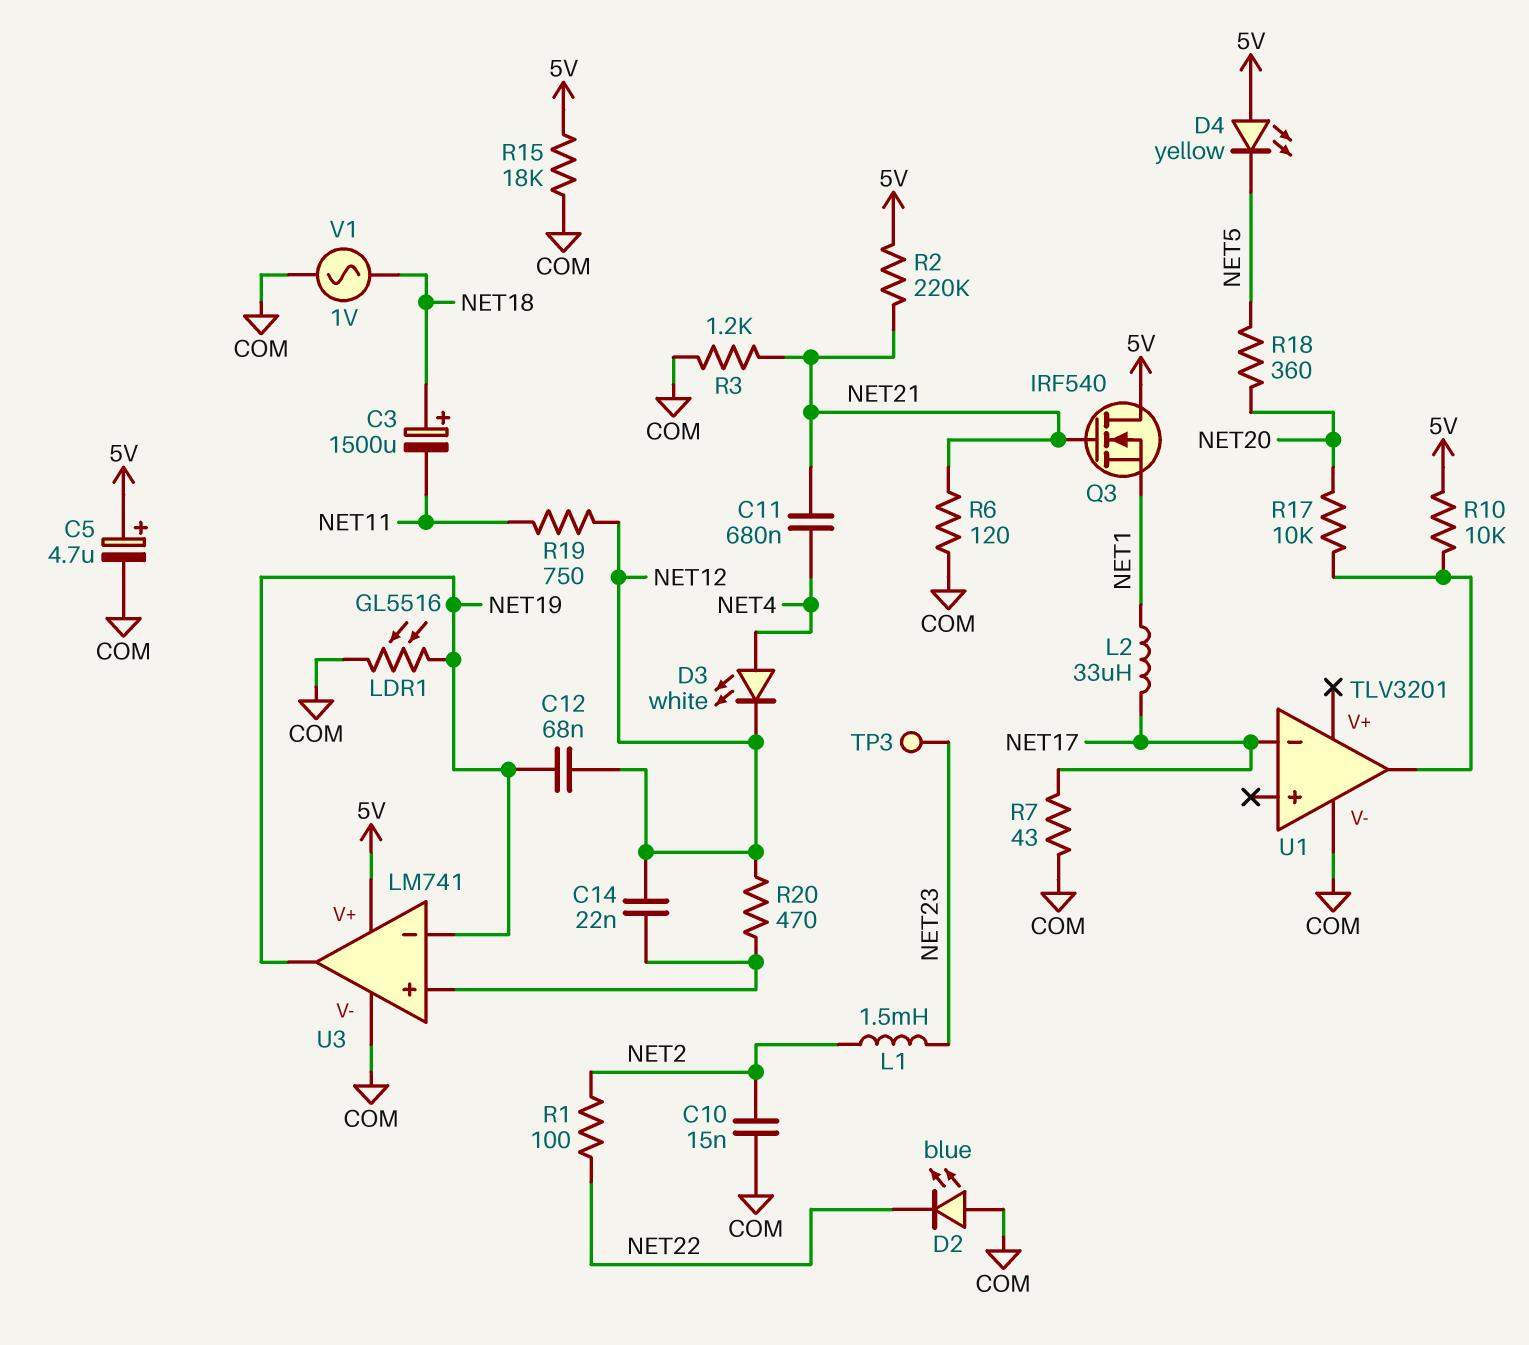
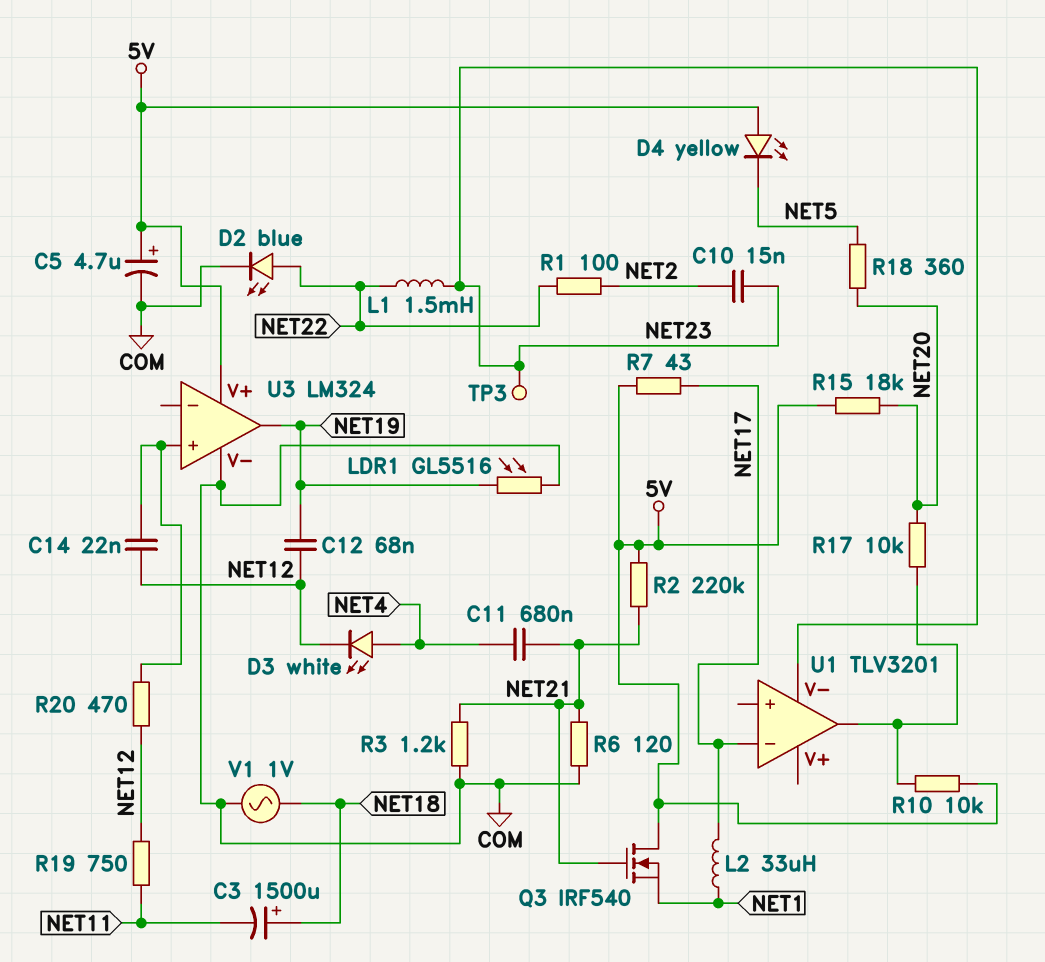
C10: 15nF (COM, NET2) -> 15nF (NET2, NET23)
D2: LED blue (A COM, K NET22) -> LED blue (A NET22, K COM)
L1: 1.5mH (NET2, NET23) -> 1.5mH (NET22, NET23)
R7: 43 (COM, NET17) -> 43 (5V, NET17)
R15: 18k (5V, COM) -> 18k (5V, NET20)
U1 pin V-: COM -> NET23
U3: LM741 -> LM324
U3 pin in-: NET19 -> none

